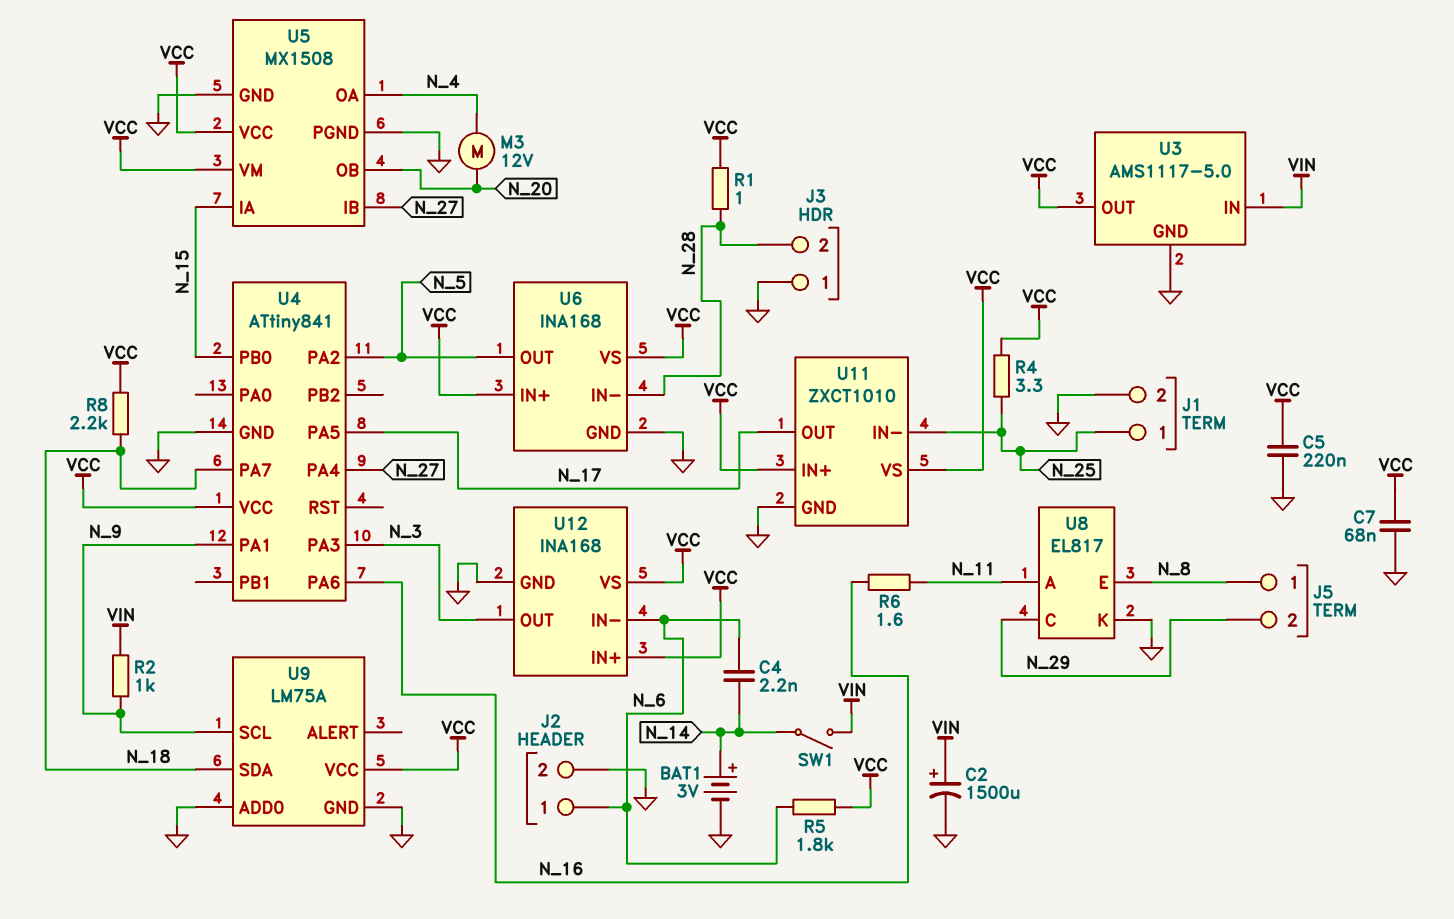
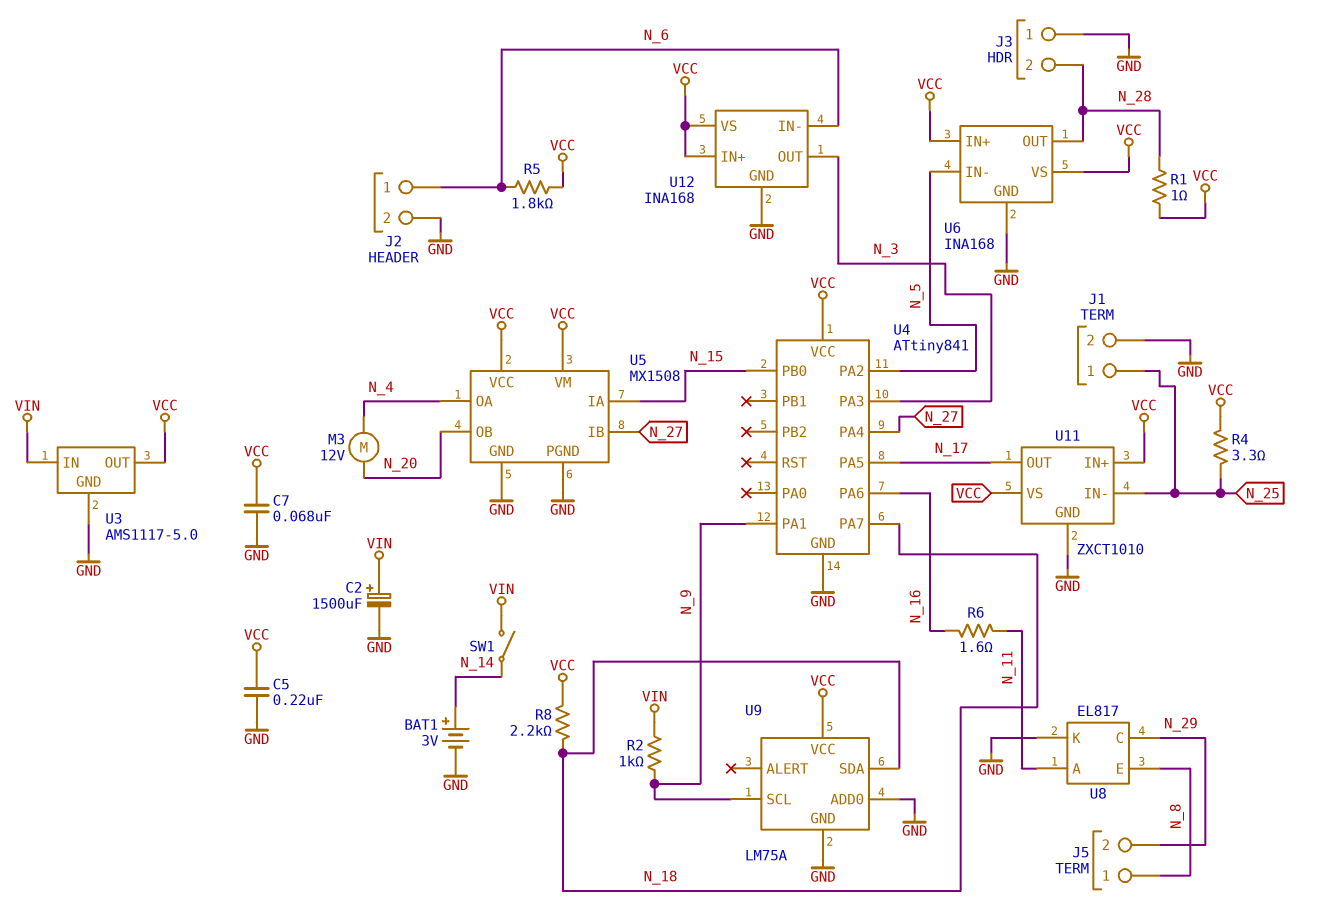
C4: 2.2nF (N_6, N_14) -> none
U6 pin IN-: N_28 -> N_5
U6 pin OUT: N_5 -> N_28

